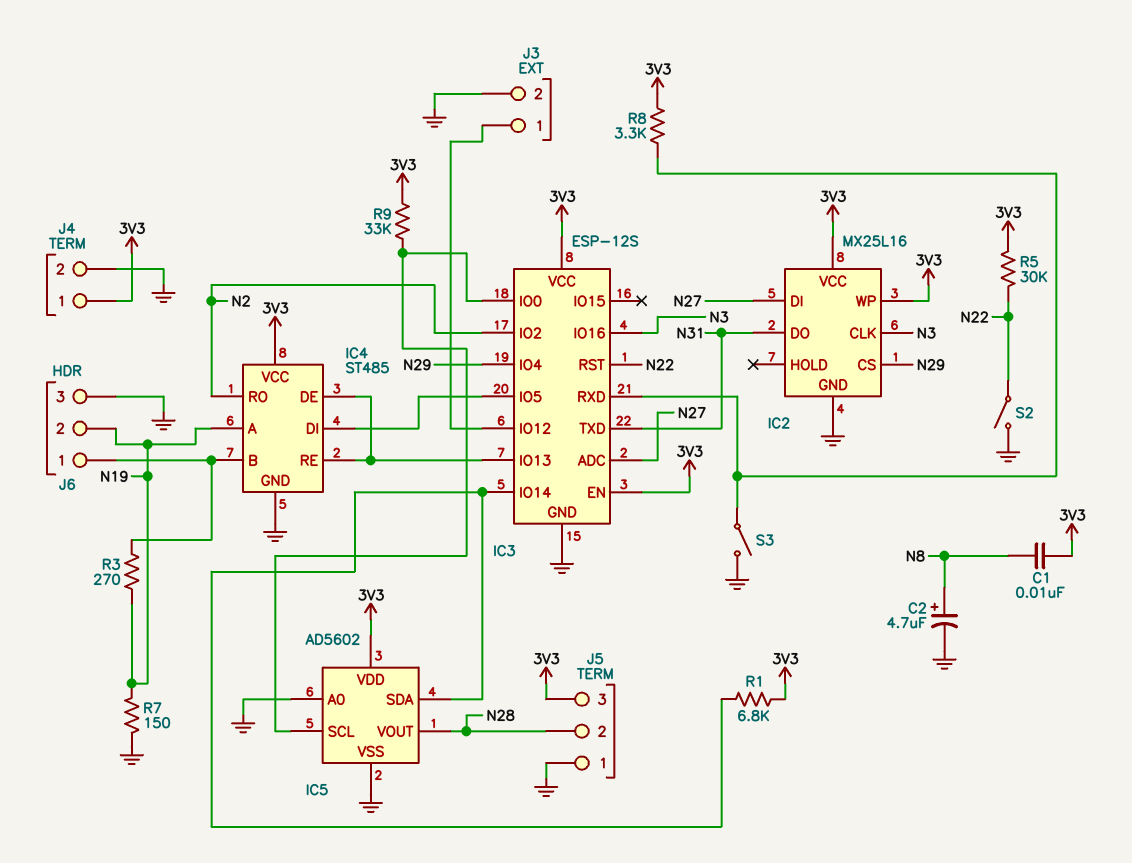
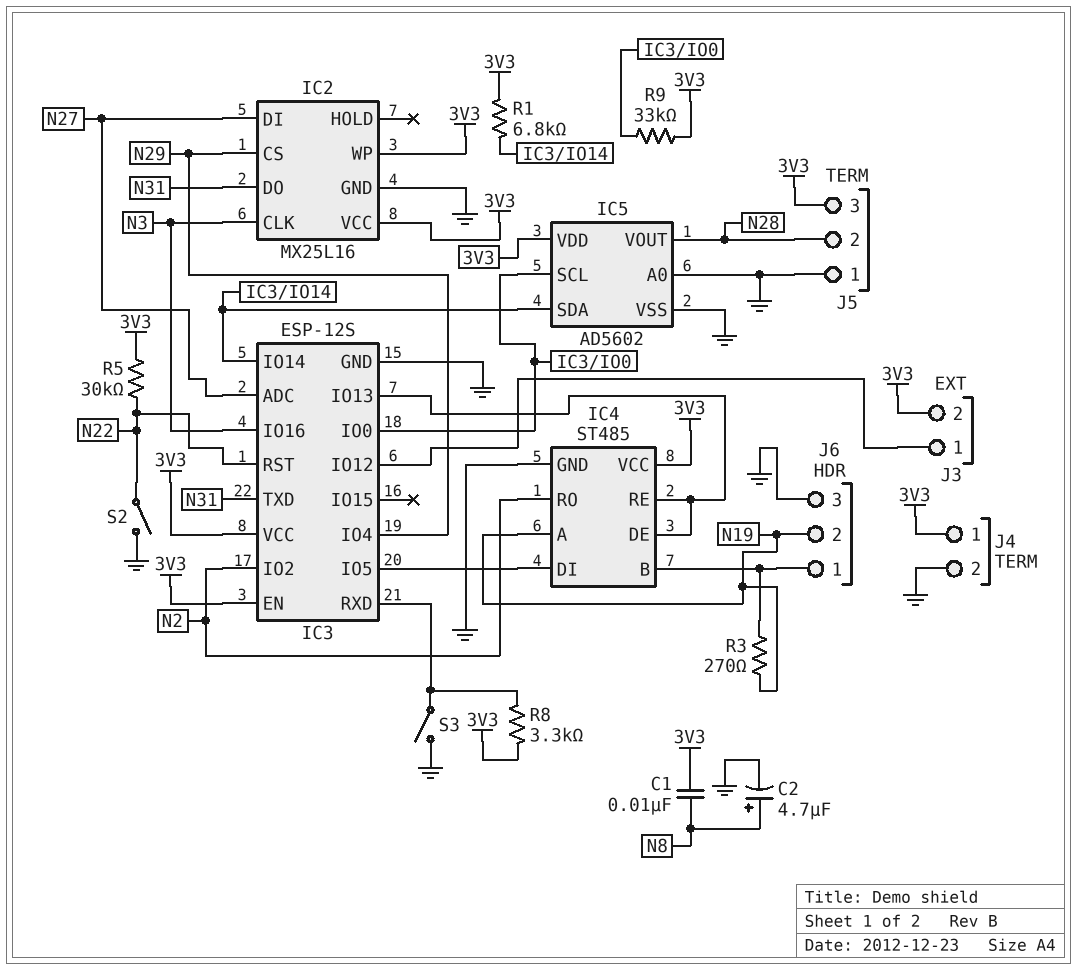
J3 pin 2: GND -> 3V3
R7: 150 (GND, N19) -> none

